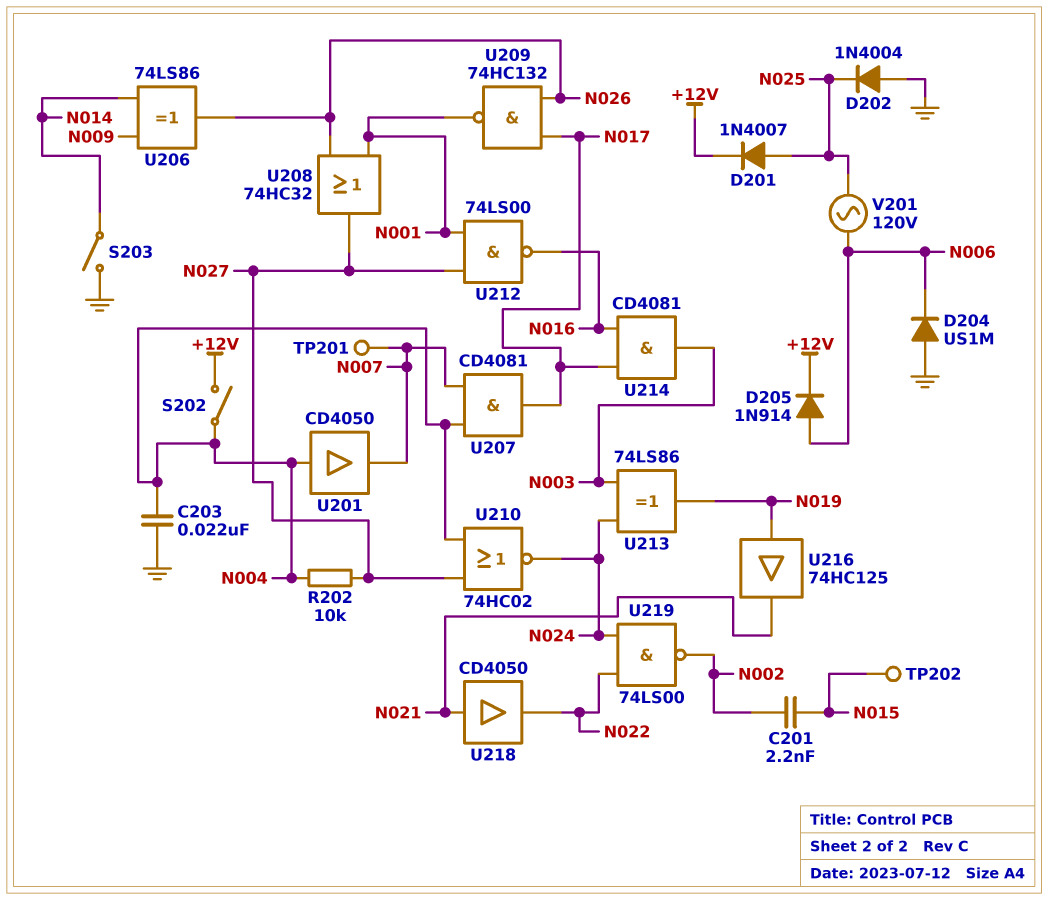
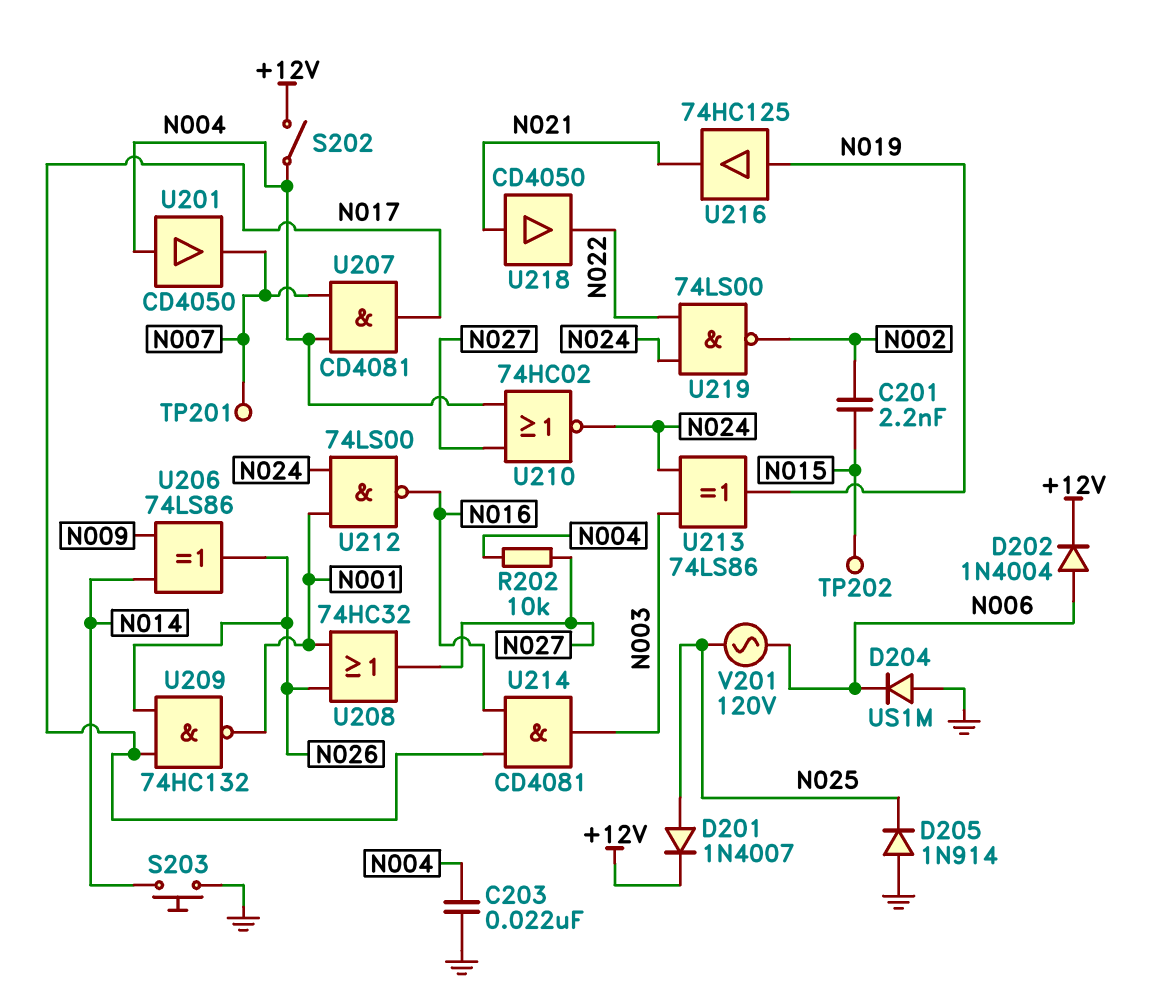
D202: diode 1N4004 (A GND, K N025) -> diode 1N4004 (A N006, K +12V)
D205: diode 1N914 (A N006, K +12V) -> diode 1N914 (A GND, K N025)
S203: switch (GND, N014) -> button (GND, N014)
U212: NAND 74LS00 (in N001, in N027, out N016) -> NAND 74LS00 (in N001, in N024, out N016)

